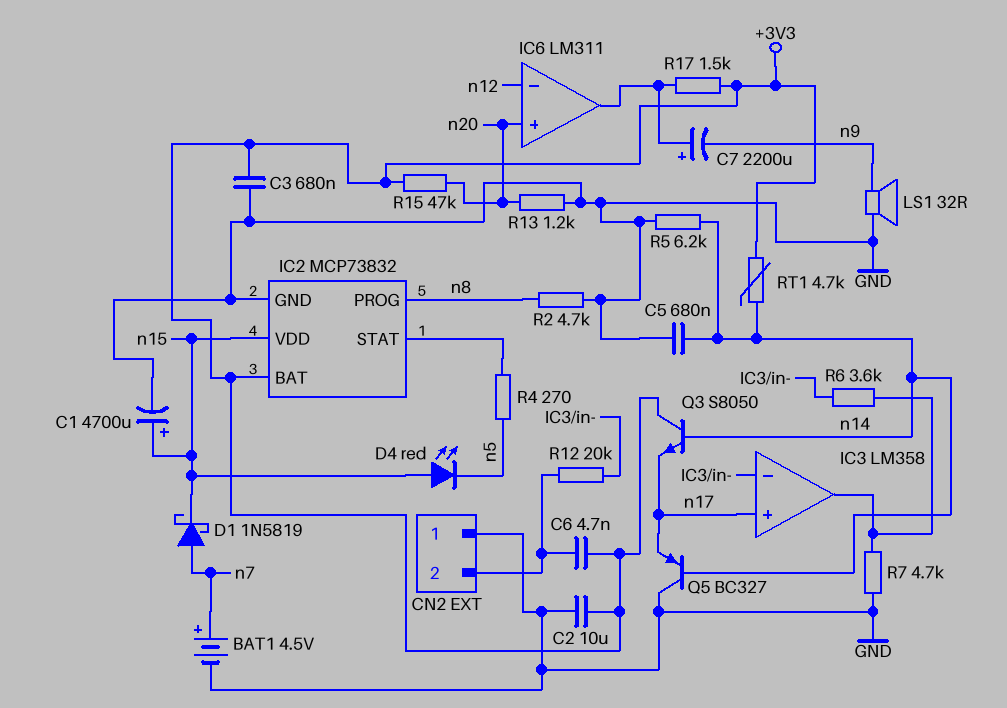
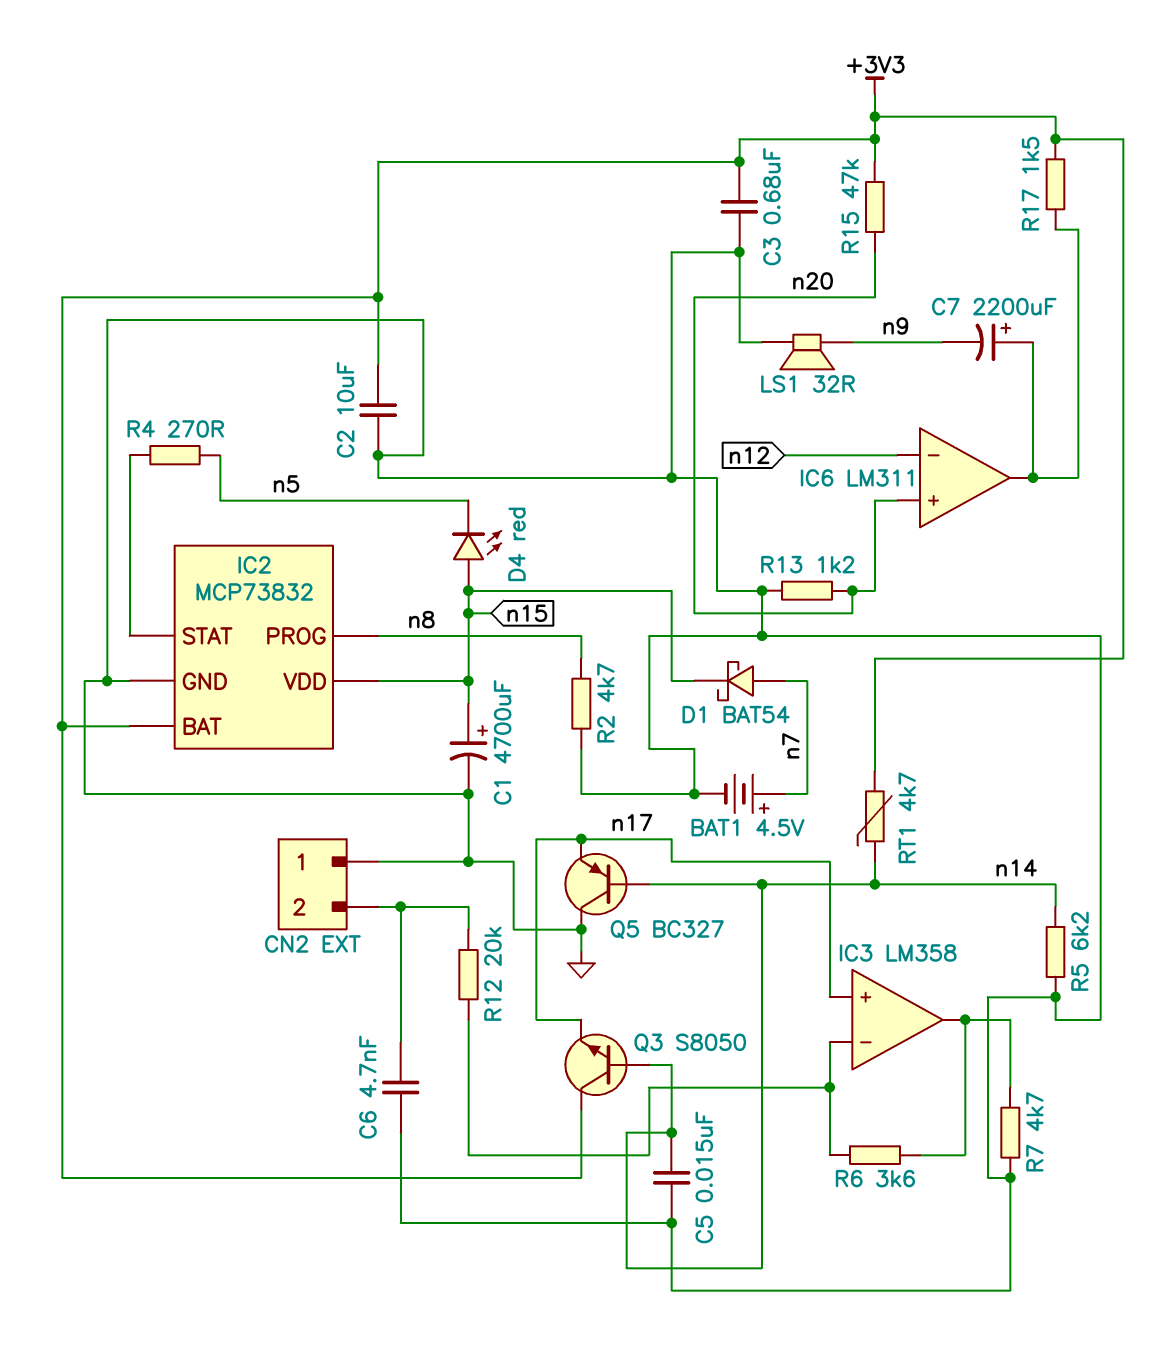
C5: 680nF (GND, n14) -> 15nF (GND, n14)
C6: 4.7nF (+3V3, CN2/2) -> 4.7nF (CN2/2, GND)
D1: schottky 1N5819 (A n7, K n15) -> schottky BAT54 (A n7, K n15)

